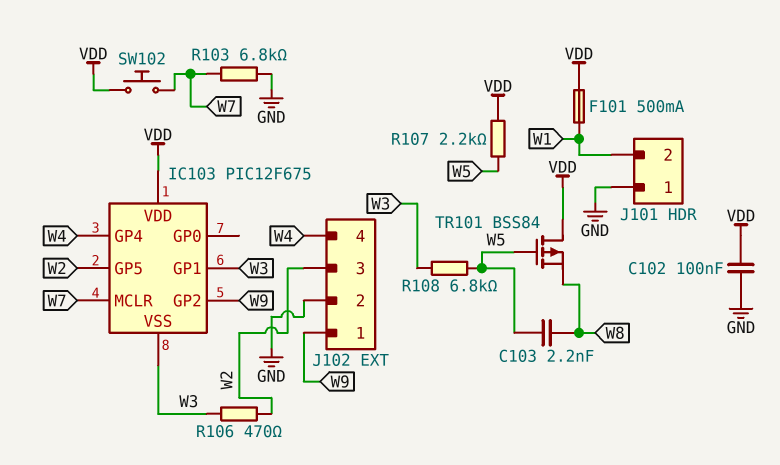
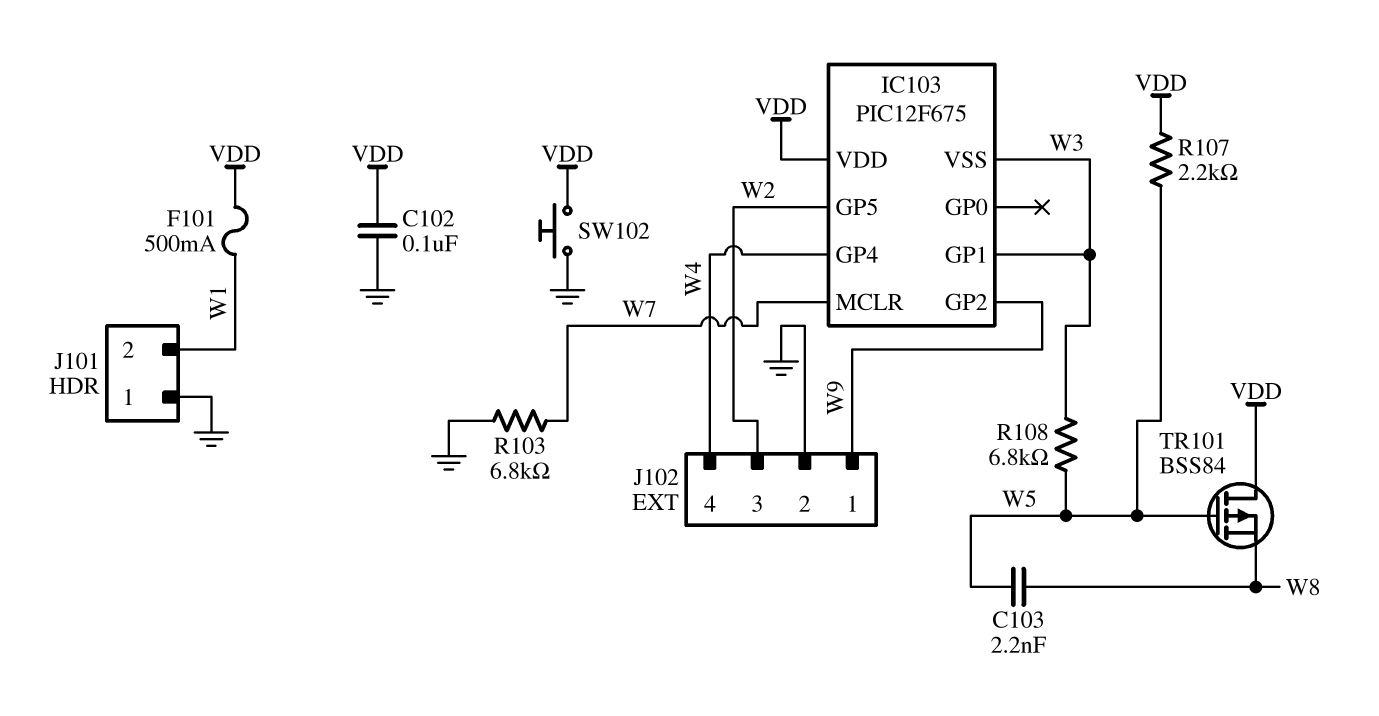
R106: 470 (W2, W3) -> none
SW102: button (VDD, W7) -> button (GND, VDD)

